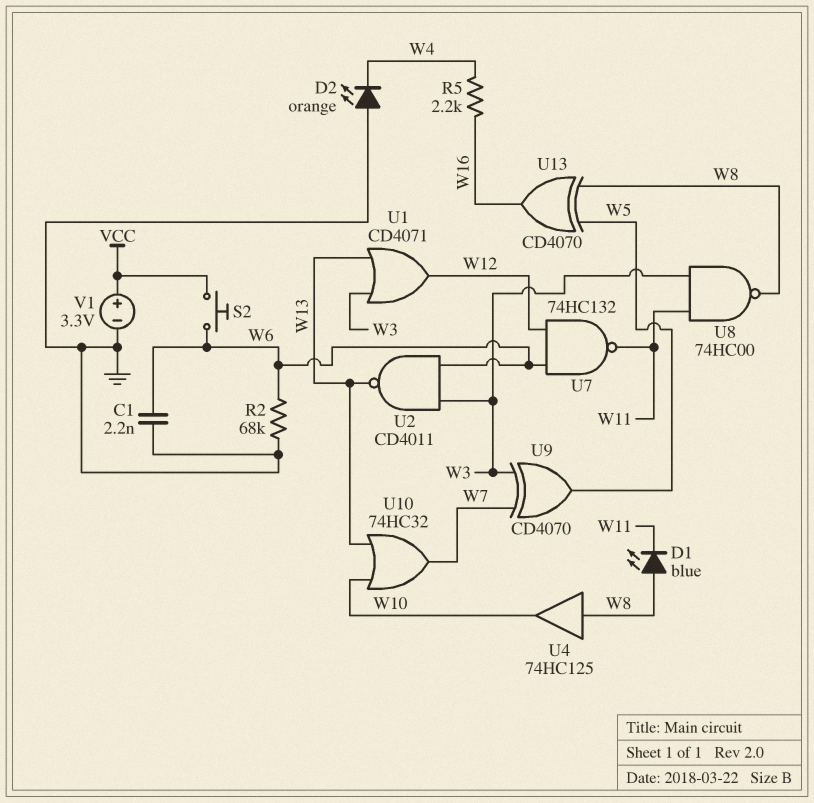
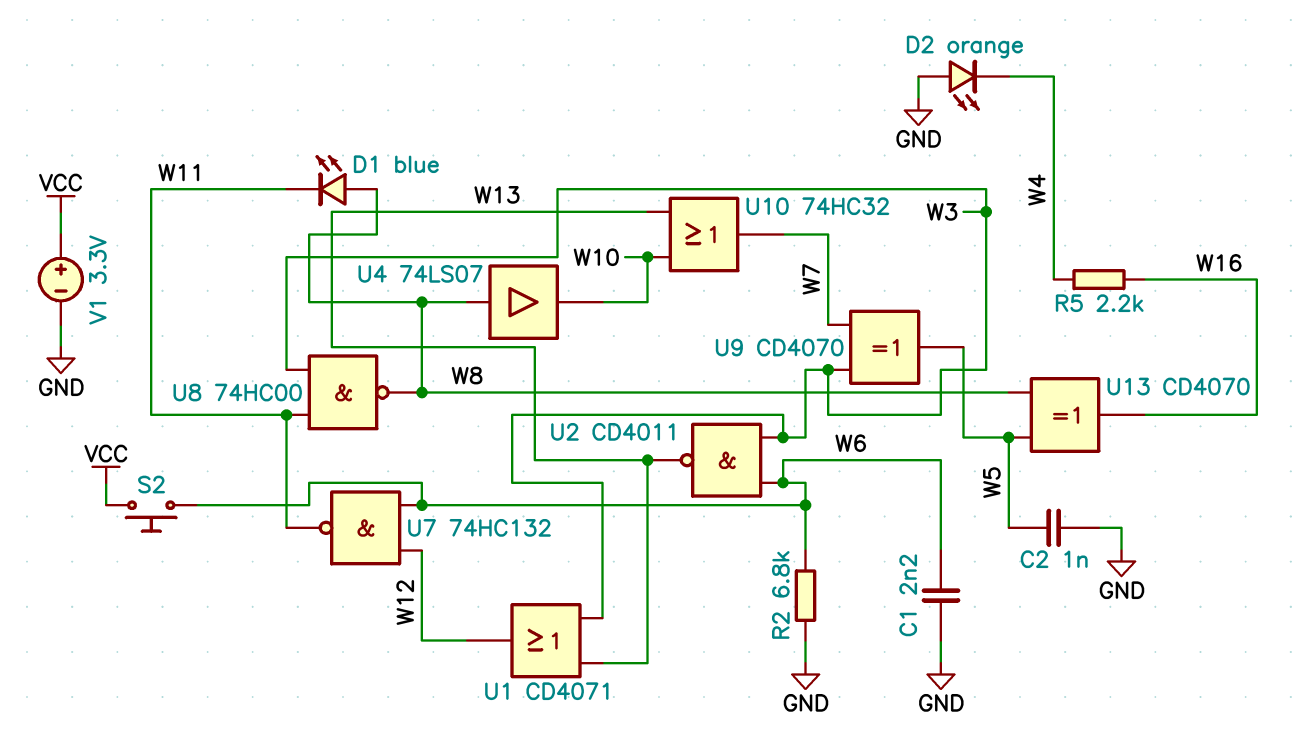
C2: none -> 1nF (GND, W5)
R2: 68k (GND, W6) -> 6.8k (GND, W6)
U4: buffer 74HC125 (in W8, out W10) -> buffer 74LS07 (in W8, out W10)

